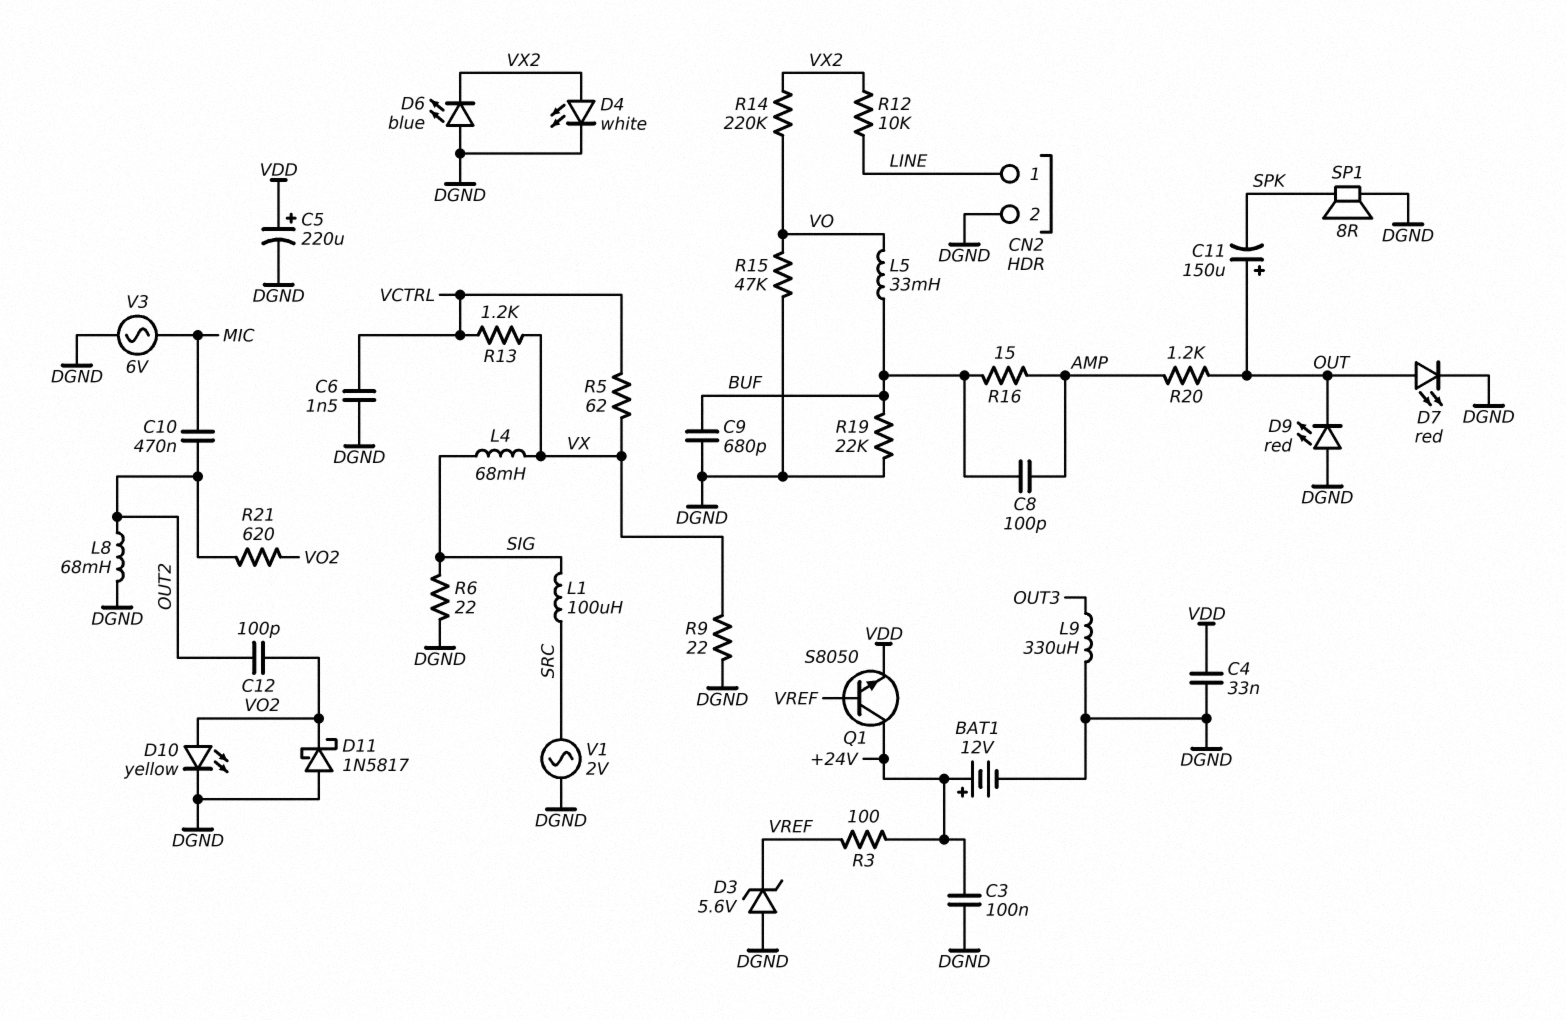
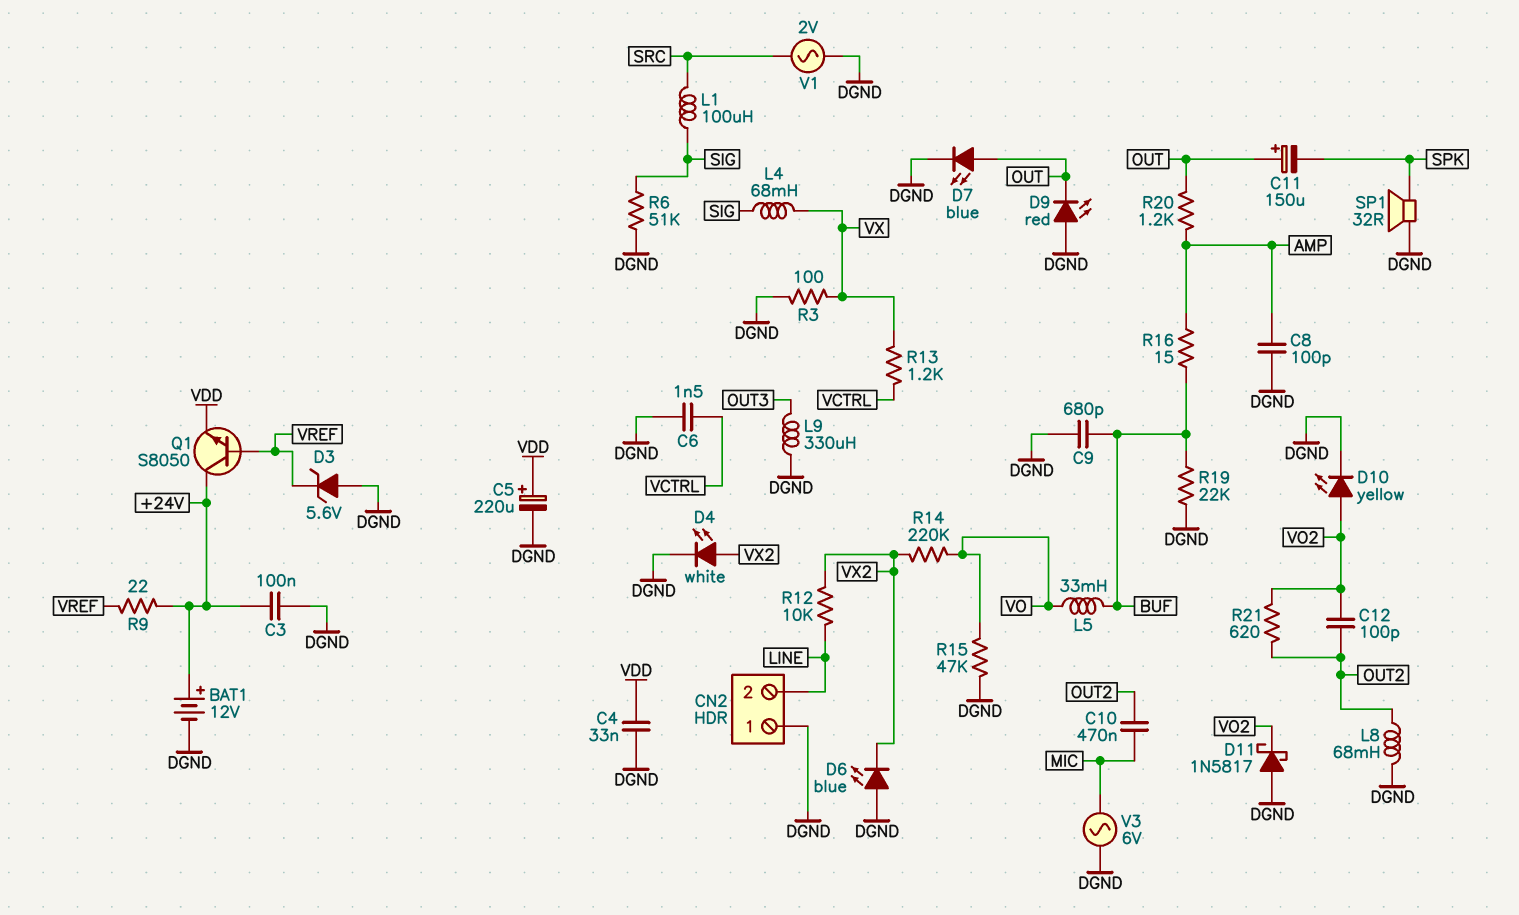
C8: 100pF (AMP, BUF) -> 100pF (AMP, DGND)
CN2 pin 1: LINE -> DGND
CN2 pin 2: DGND -> LINE
D7: LED red (A OUT, K DGND) -> LED blue (A OUT, K DGND)
R3: 100 (+24V, VREF) -> 100 (DGND, VX)
R5: 62 (VCTRL, VX) -> none
R6: 22 (DGND, SIG) -> 51k (DGND, SIG)
R9: 22 (DGND, VX) -> 22 (+24V, VREF)
SP1: speaker 8R (DGND, SPK) -> speaker 32R (DGND, SPK)

